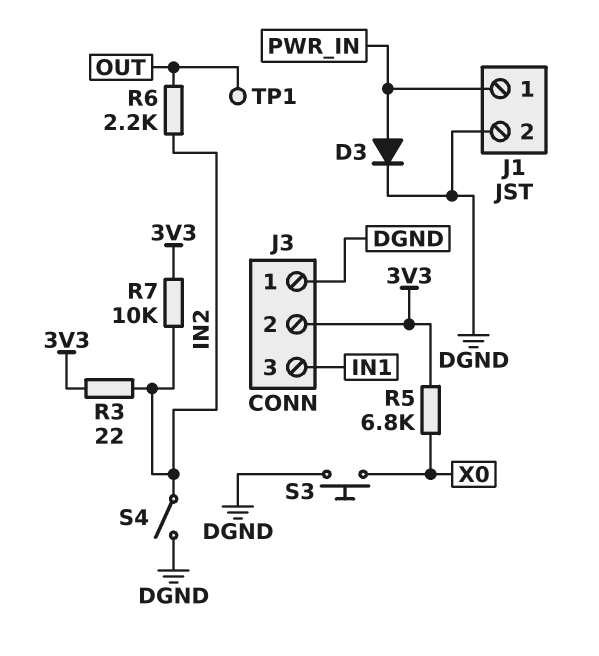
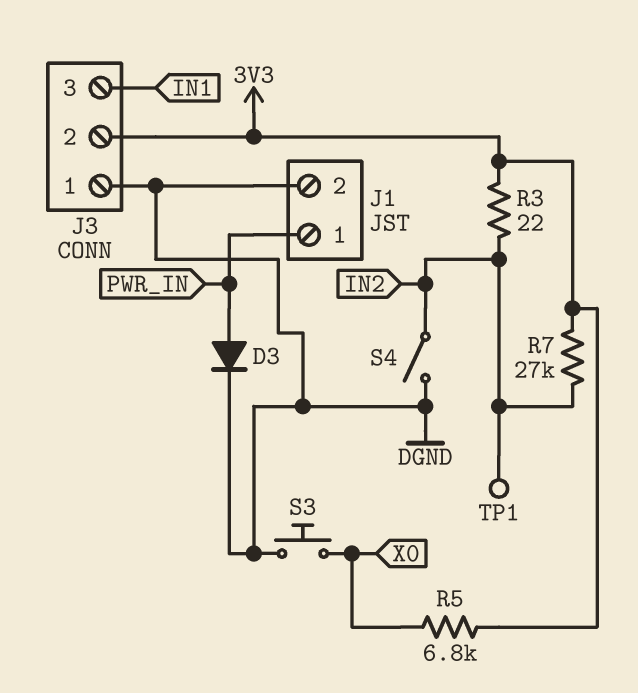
R6: 2.2k (IN2, OUT) -> none
R7: 10k (3V3, IN2) -> 27k (3V3, IN2)
TP1: test point (OUT) -> test point (IN2)

